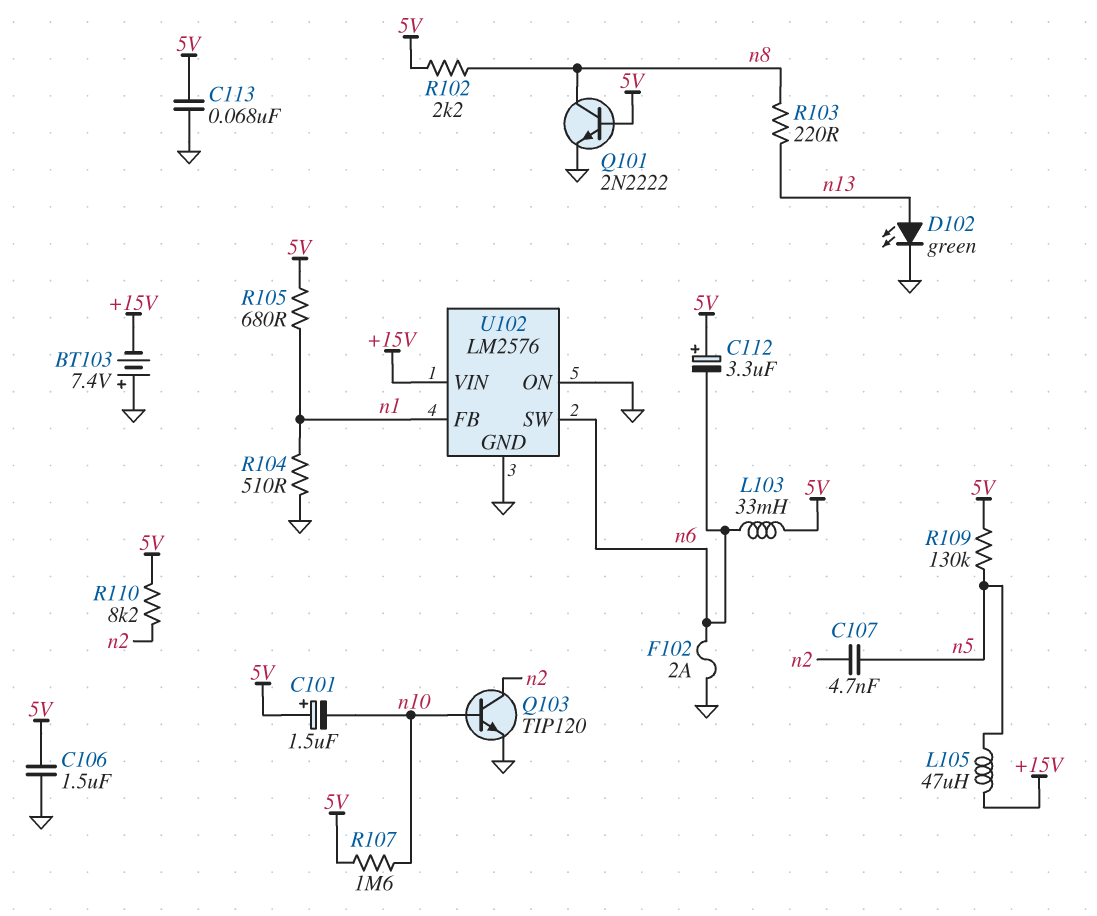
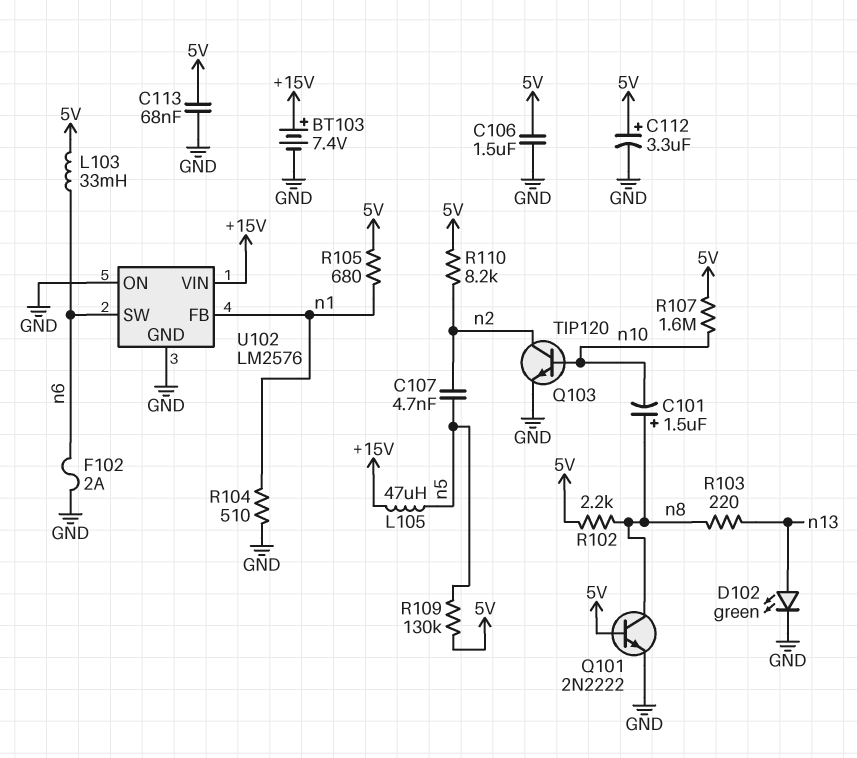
BT103: 7.4V (plus GND, minus +15V) -> 7.4V (plus +15V, minus GND)
C101: 1.5uF (plus 5V, minus n10) -> 1.5uF (plus n8, minus n10)
C112: 3.3uF (plus 5V, minus n6) -> 3.3uF (plus 5V, minus GND)

